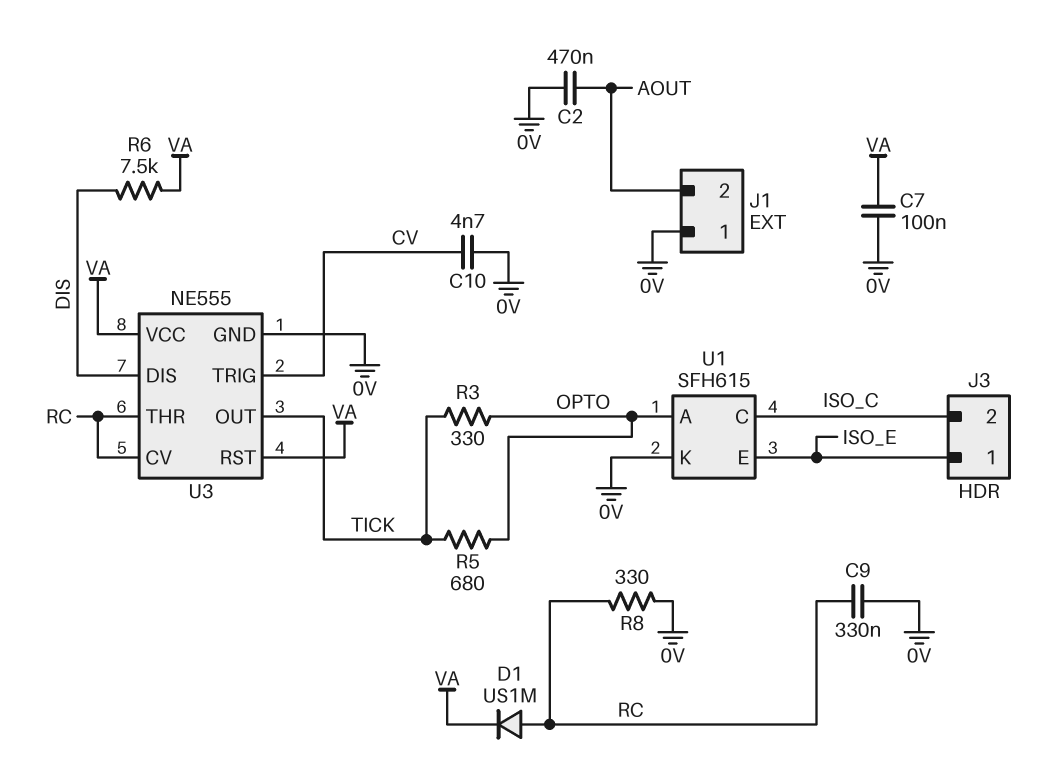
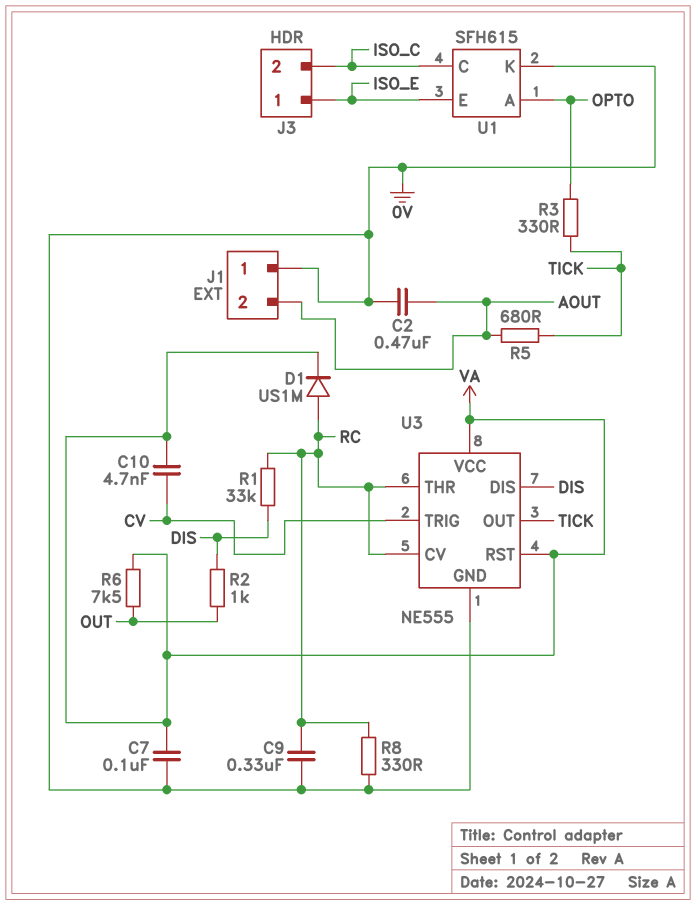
C10: 4.7nF (0V, CV) -> 4.7nF (CV, VA)
R1: none -> 33k (DIS, RC)
R2: none -> 1k (DIS, OUT)
R5: 680 (OPTO, TICK) -> 680 (AOUT, TICK)
R6: 7.5k (DIS, VA) -> 7.5k (OUT, VA)

